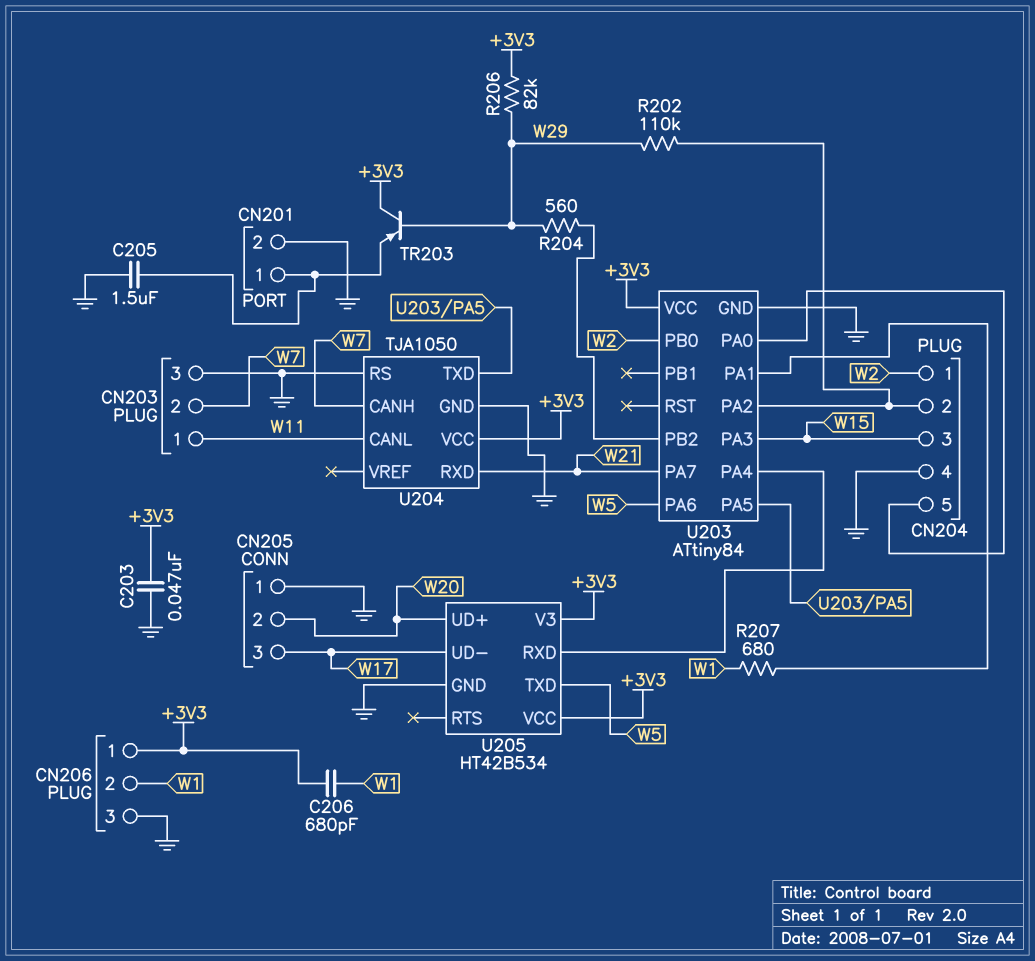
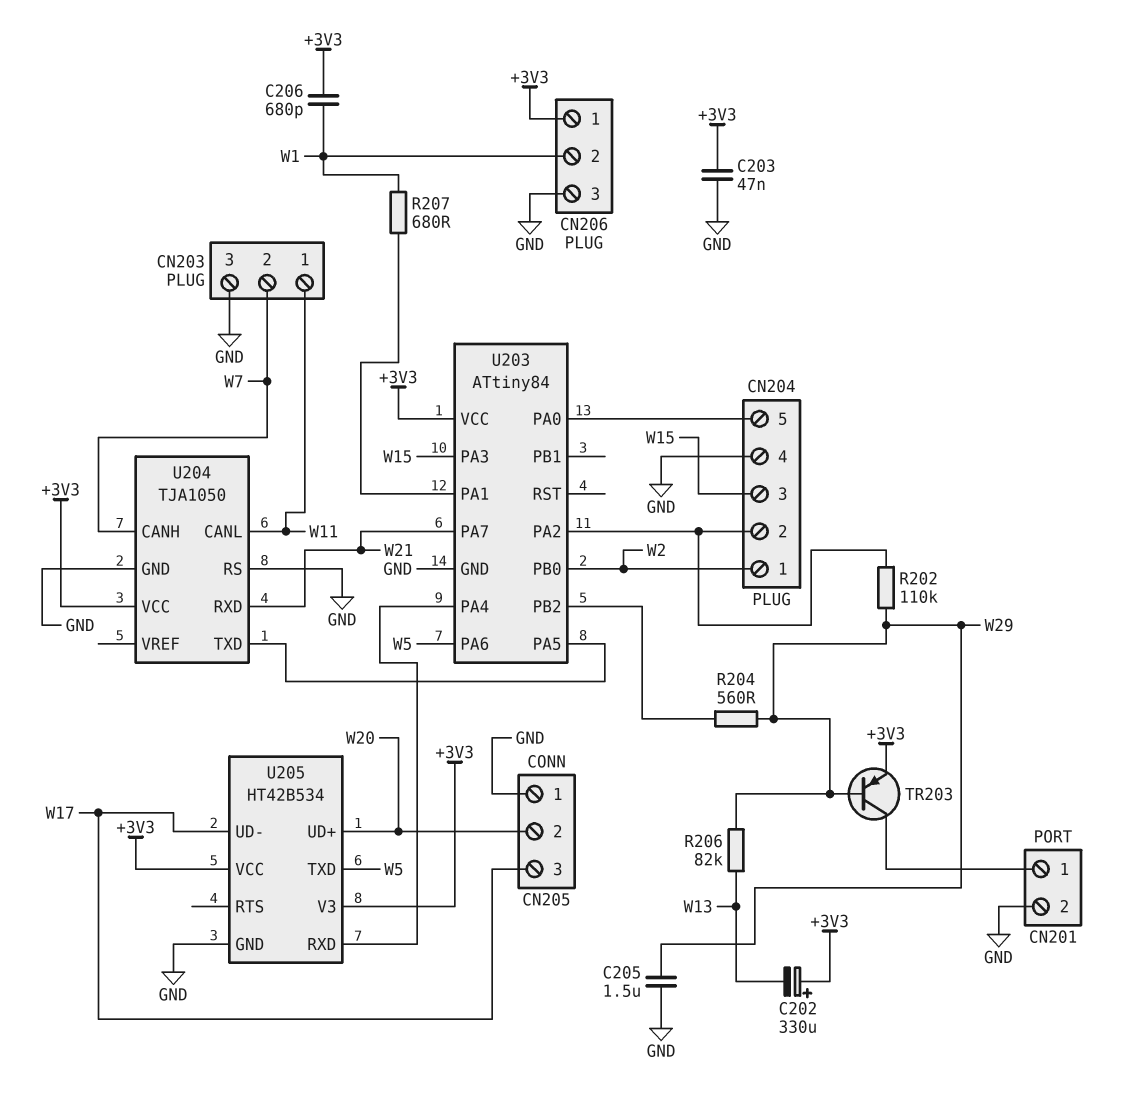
C202: none -> 330uF (plus +3V3, minus W13)
C205: 1.5uF (CN201/1, GND) -> 1.5uF (GND, W29)
R206: 82k (+3V3, W29) -> 82k (W13, W29)
TR203: PNP (B W29, C +3V3, E CN201/1) -> PNP (B W29, C CN201/1, E +3V3)

